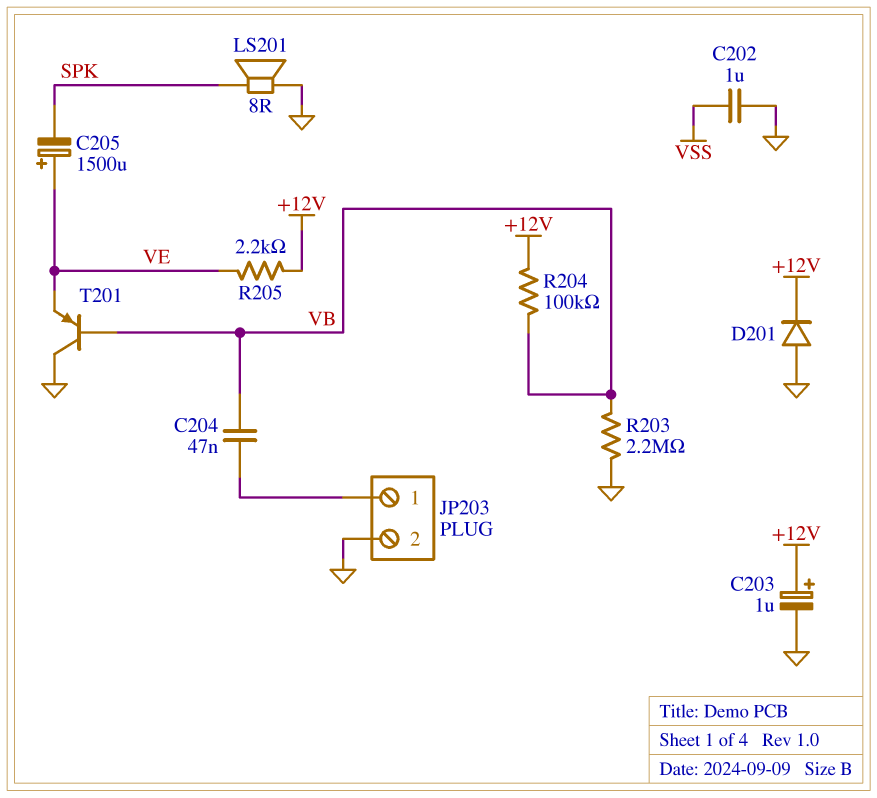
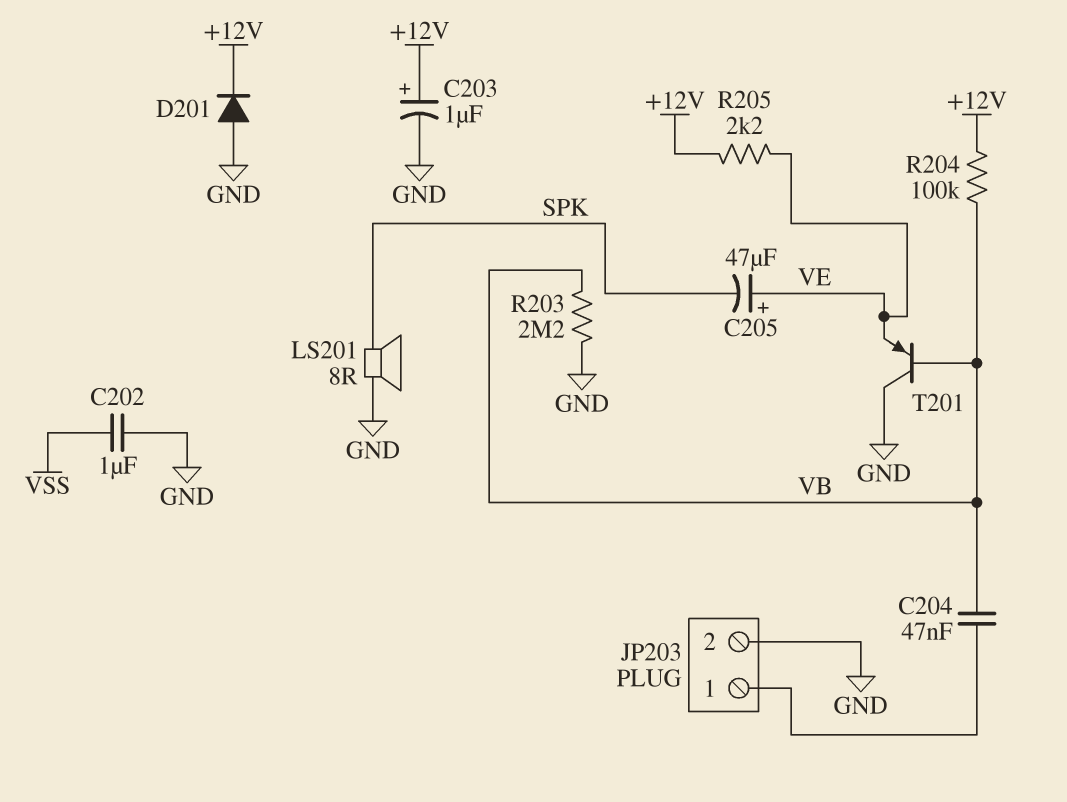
C205: 1500uF (plus VE, minus SPK) -> 47uF (plus VE, minus SPK)

